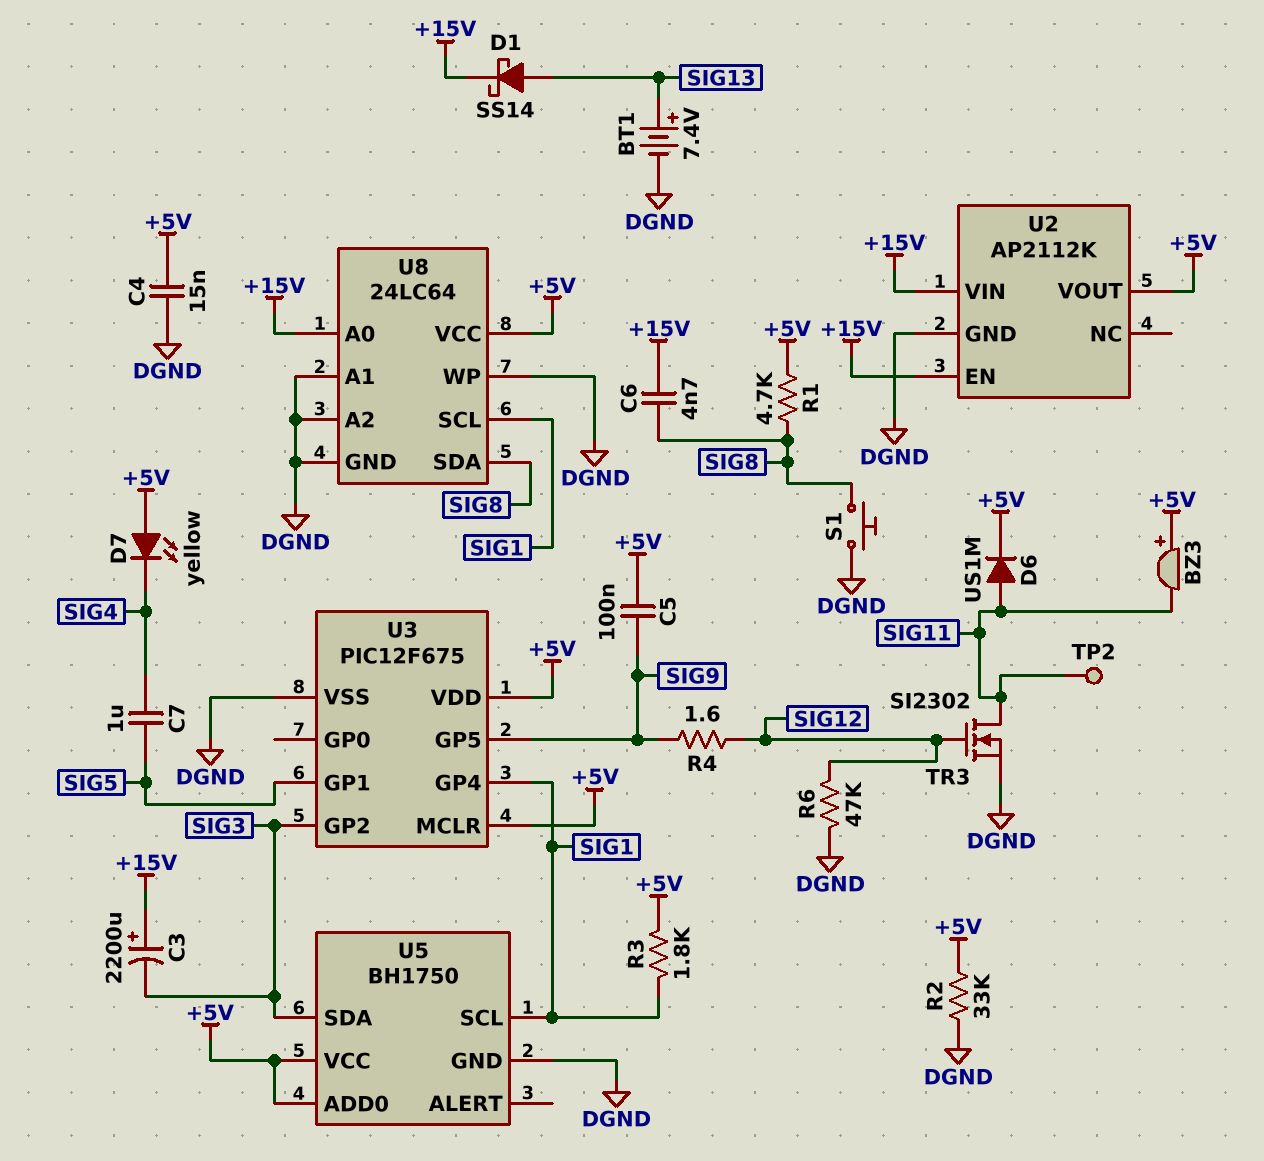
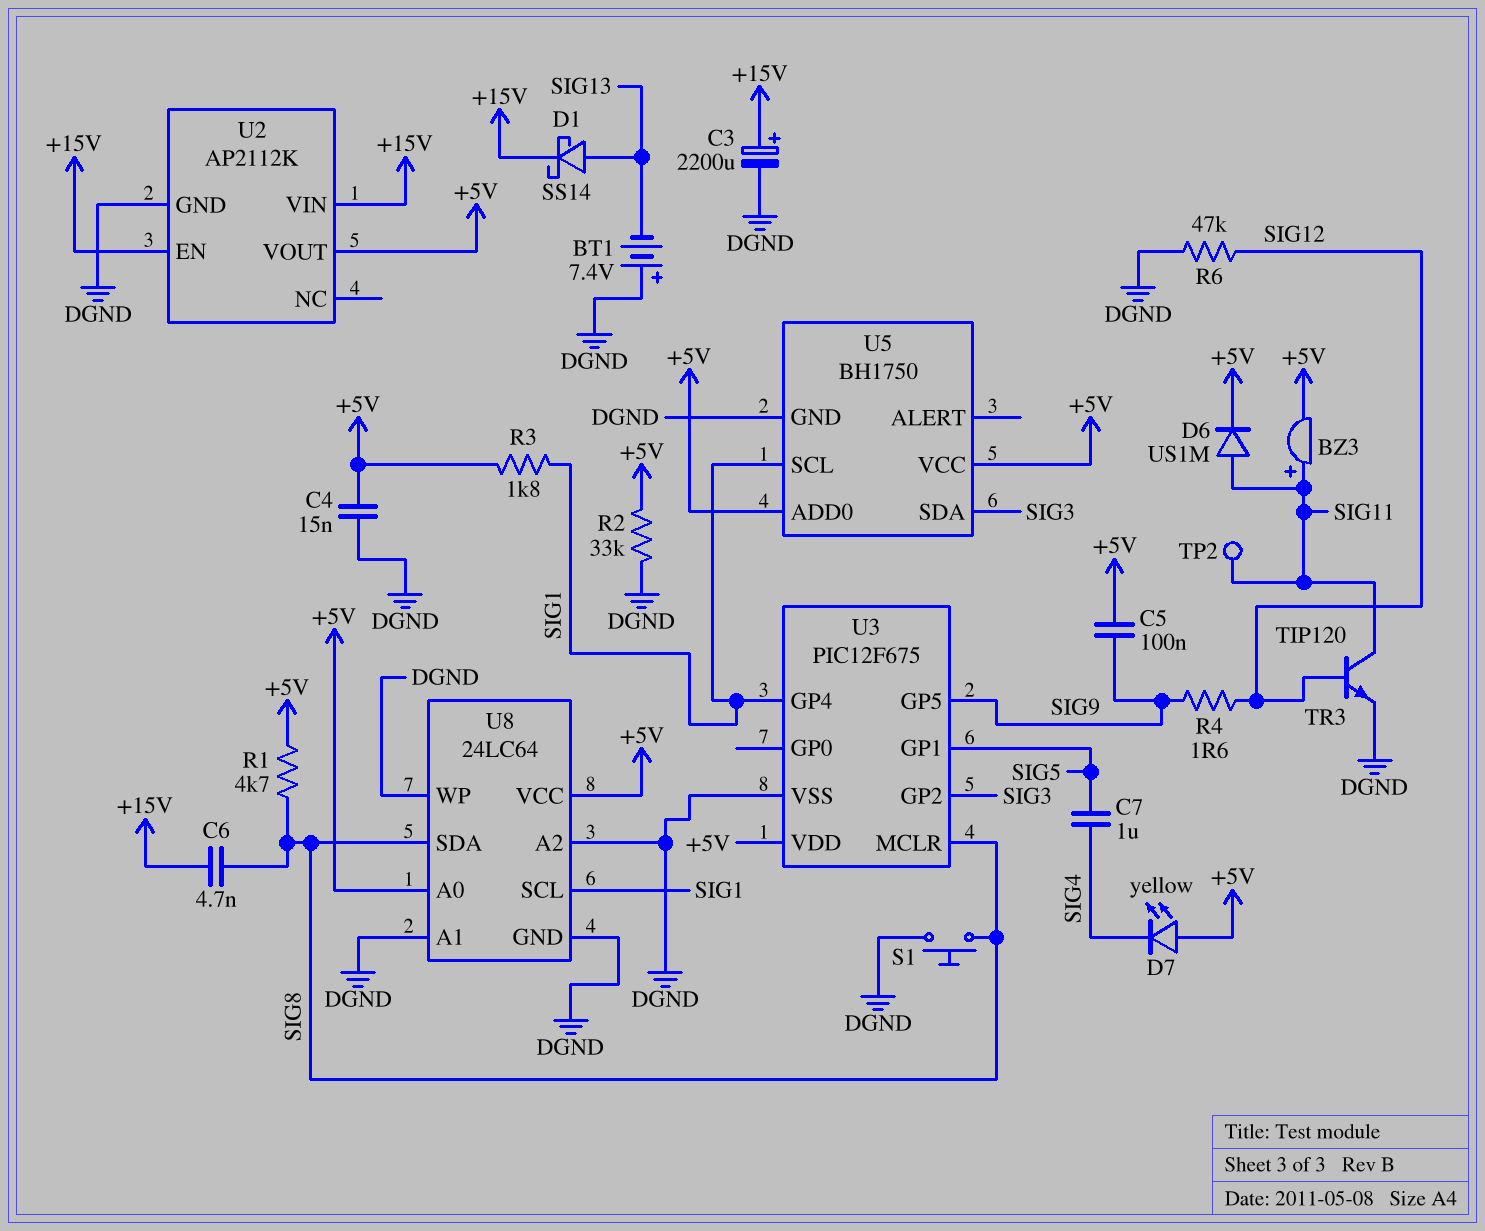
BT1: 7.4V (plus SIG13, minus DGND) -> 7.4V (plus DGND, minus SIG13)
BZ3: buzzer (plus +5V, minus SIG11) -> buzzer (plus SIG11, minus +5V)
C3: 2200uF (plus +15V, minus SIG3) -> 2200uF (plus +15V, minus DGND)
TR3: NMOS SI2302 (G SIG12, D SIG11, S DGND) -> NPN TIP120 (B SIG12, C SIG11, E DGND)
U3 pin MCLR: +5V -> SIG8
U8 pin A0: +15V -> +5V

